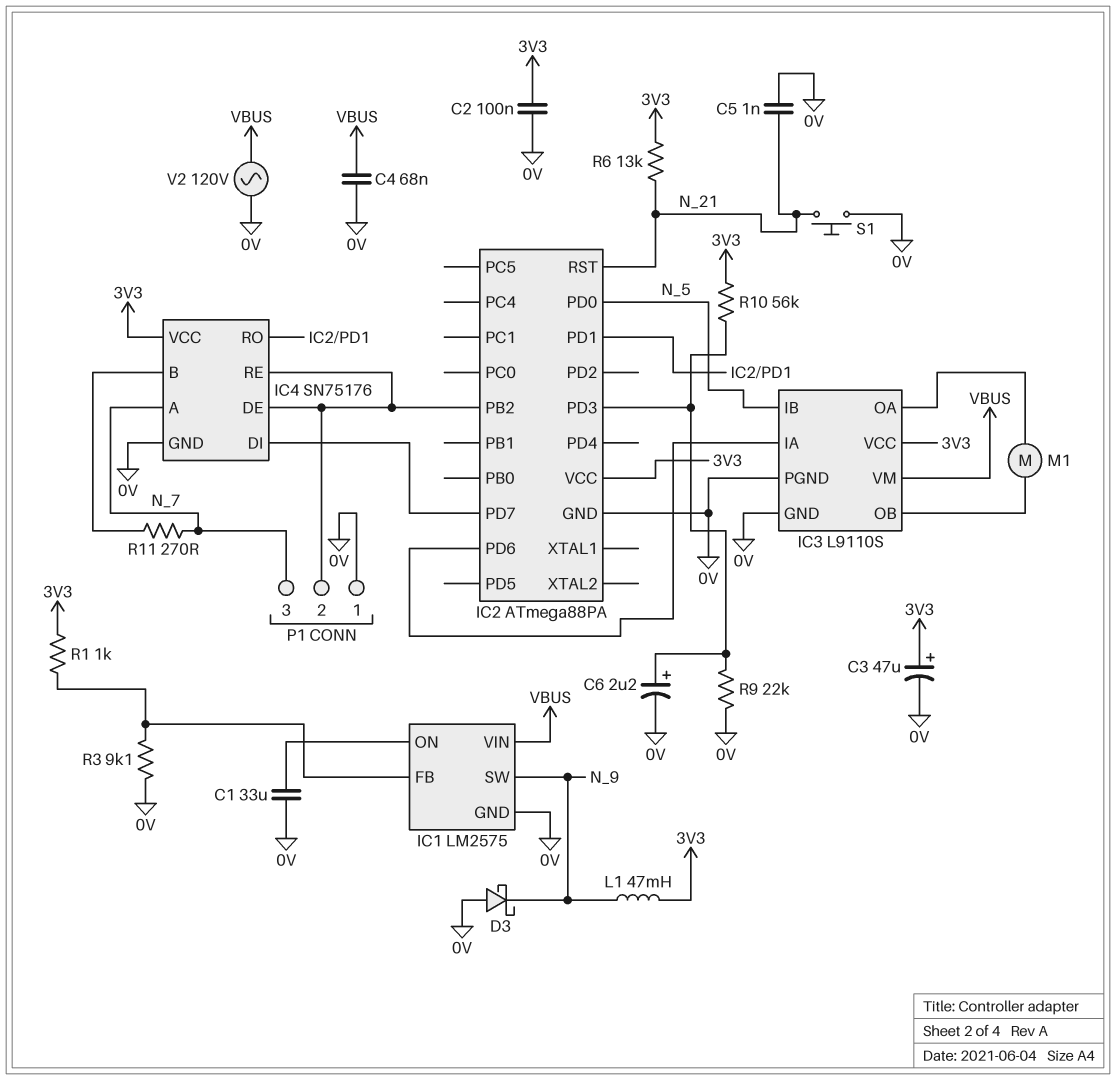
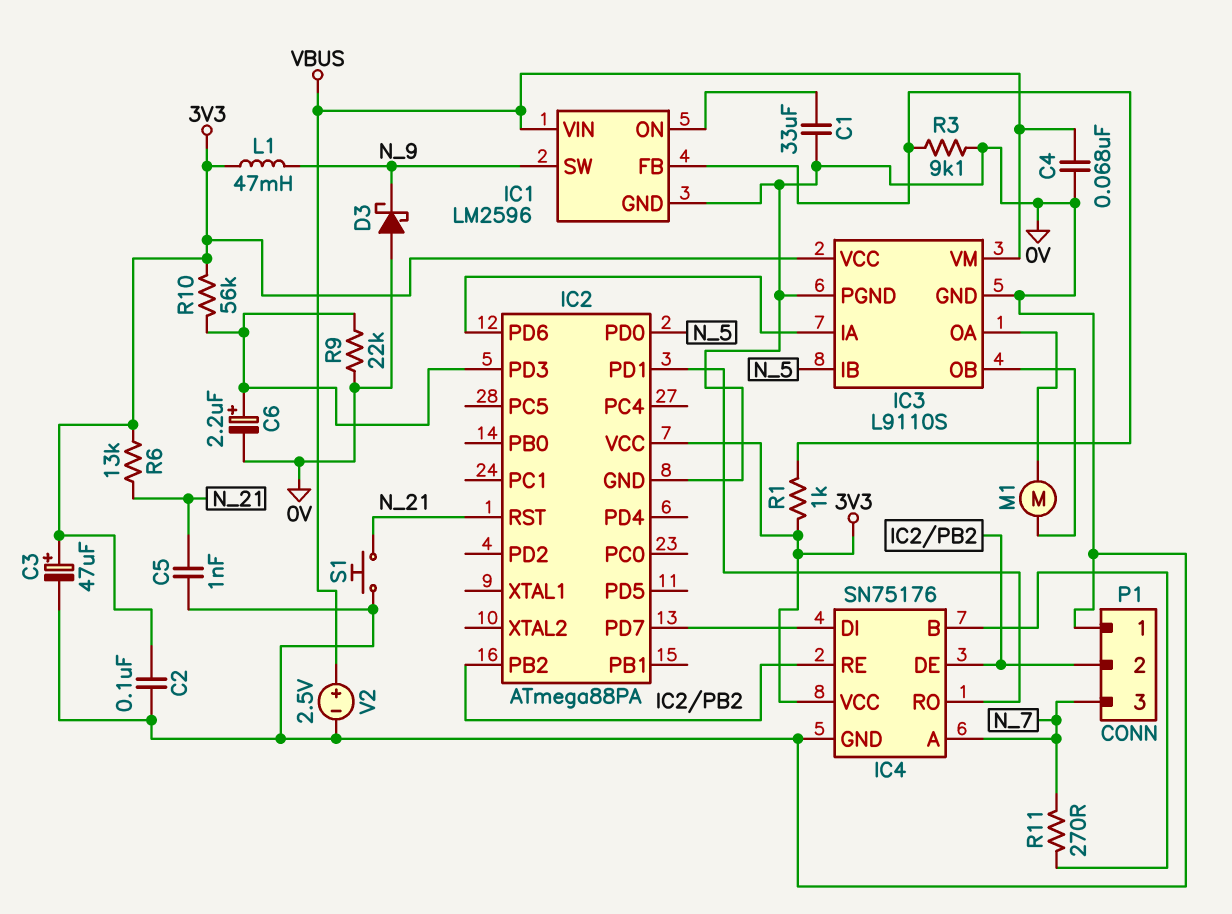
IC1: LM2575 -> LM2596
V2: AC 120V (0V, VBUS) -> 2.5V (plus VBUS, minus 0V)

